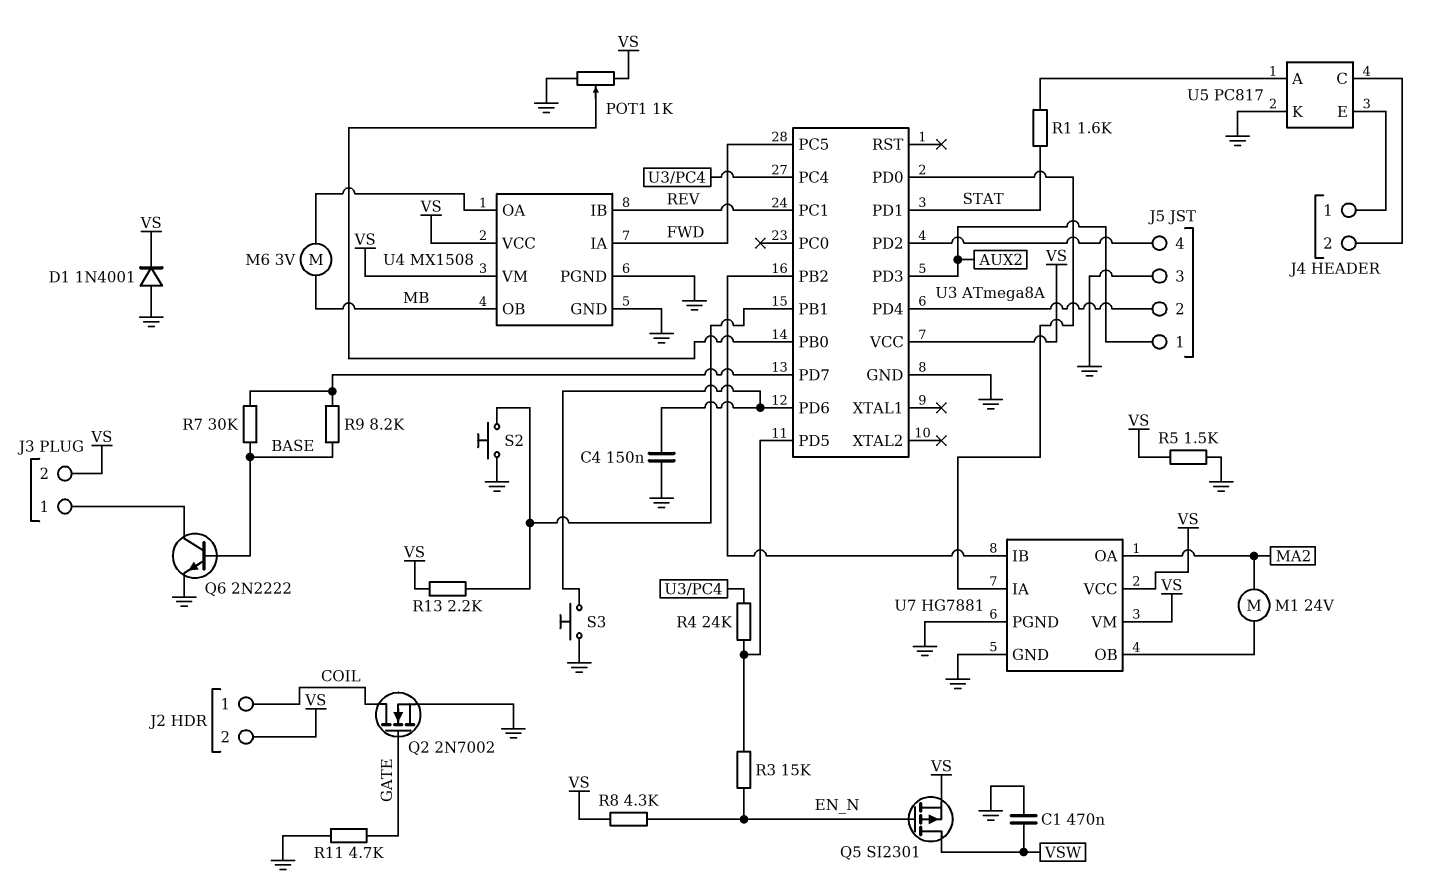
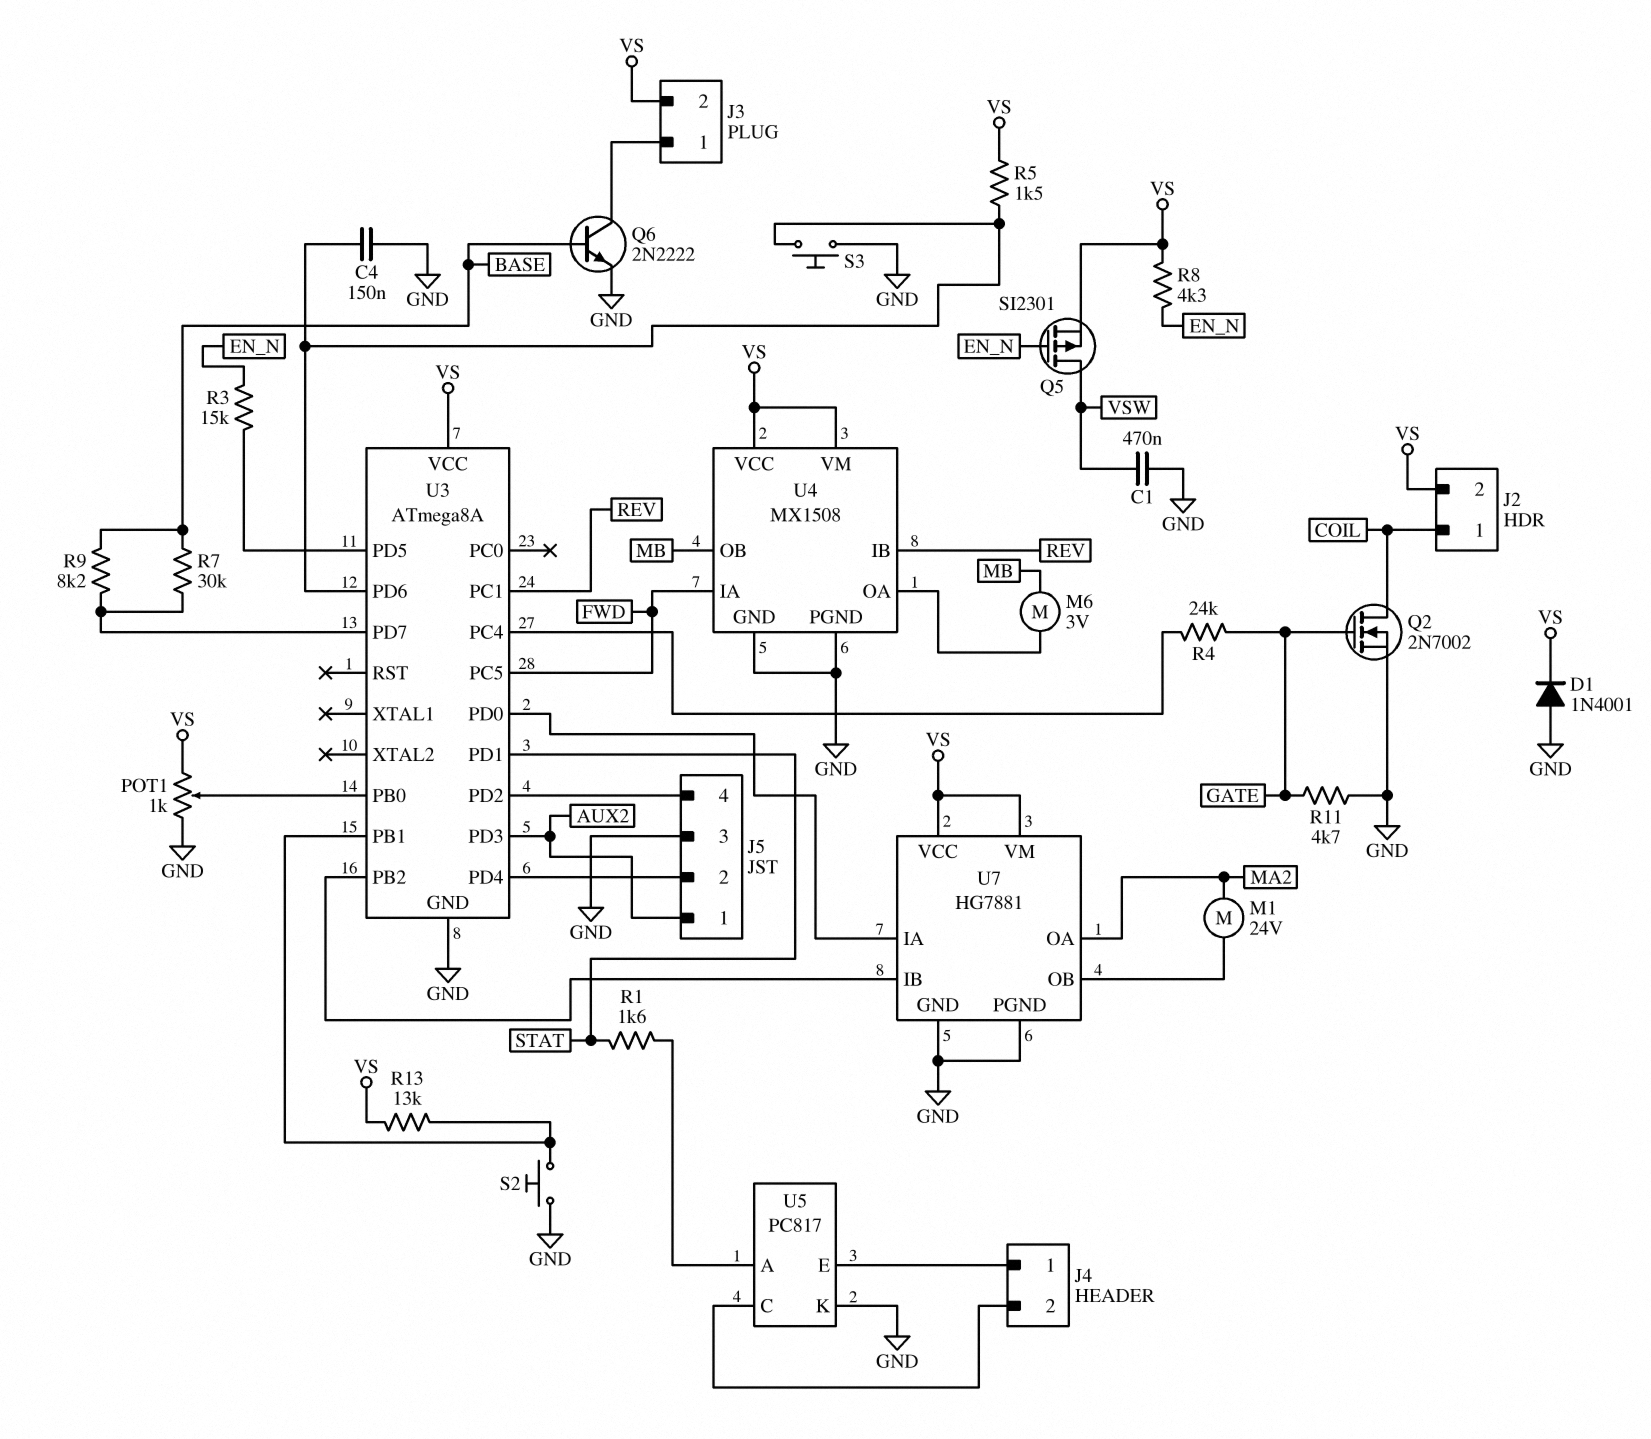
R4: 24k (U3/PC4, U3/PD5) -> 24k (GATE, U3/PC4)
R5: 1.5k (GND, VS) -> 1.5k (U3/PD6, VS)
R13: 2.2k (U3/PB1, VS) -> 13k (U3/PB1, VS)

